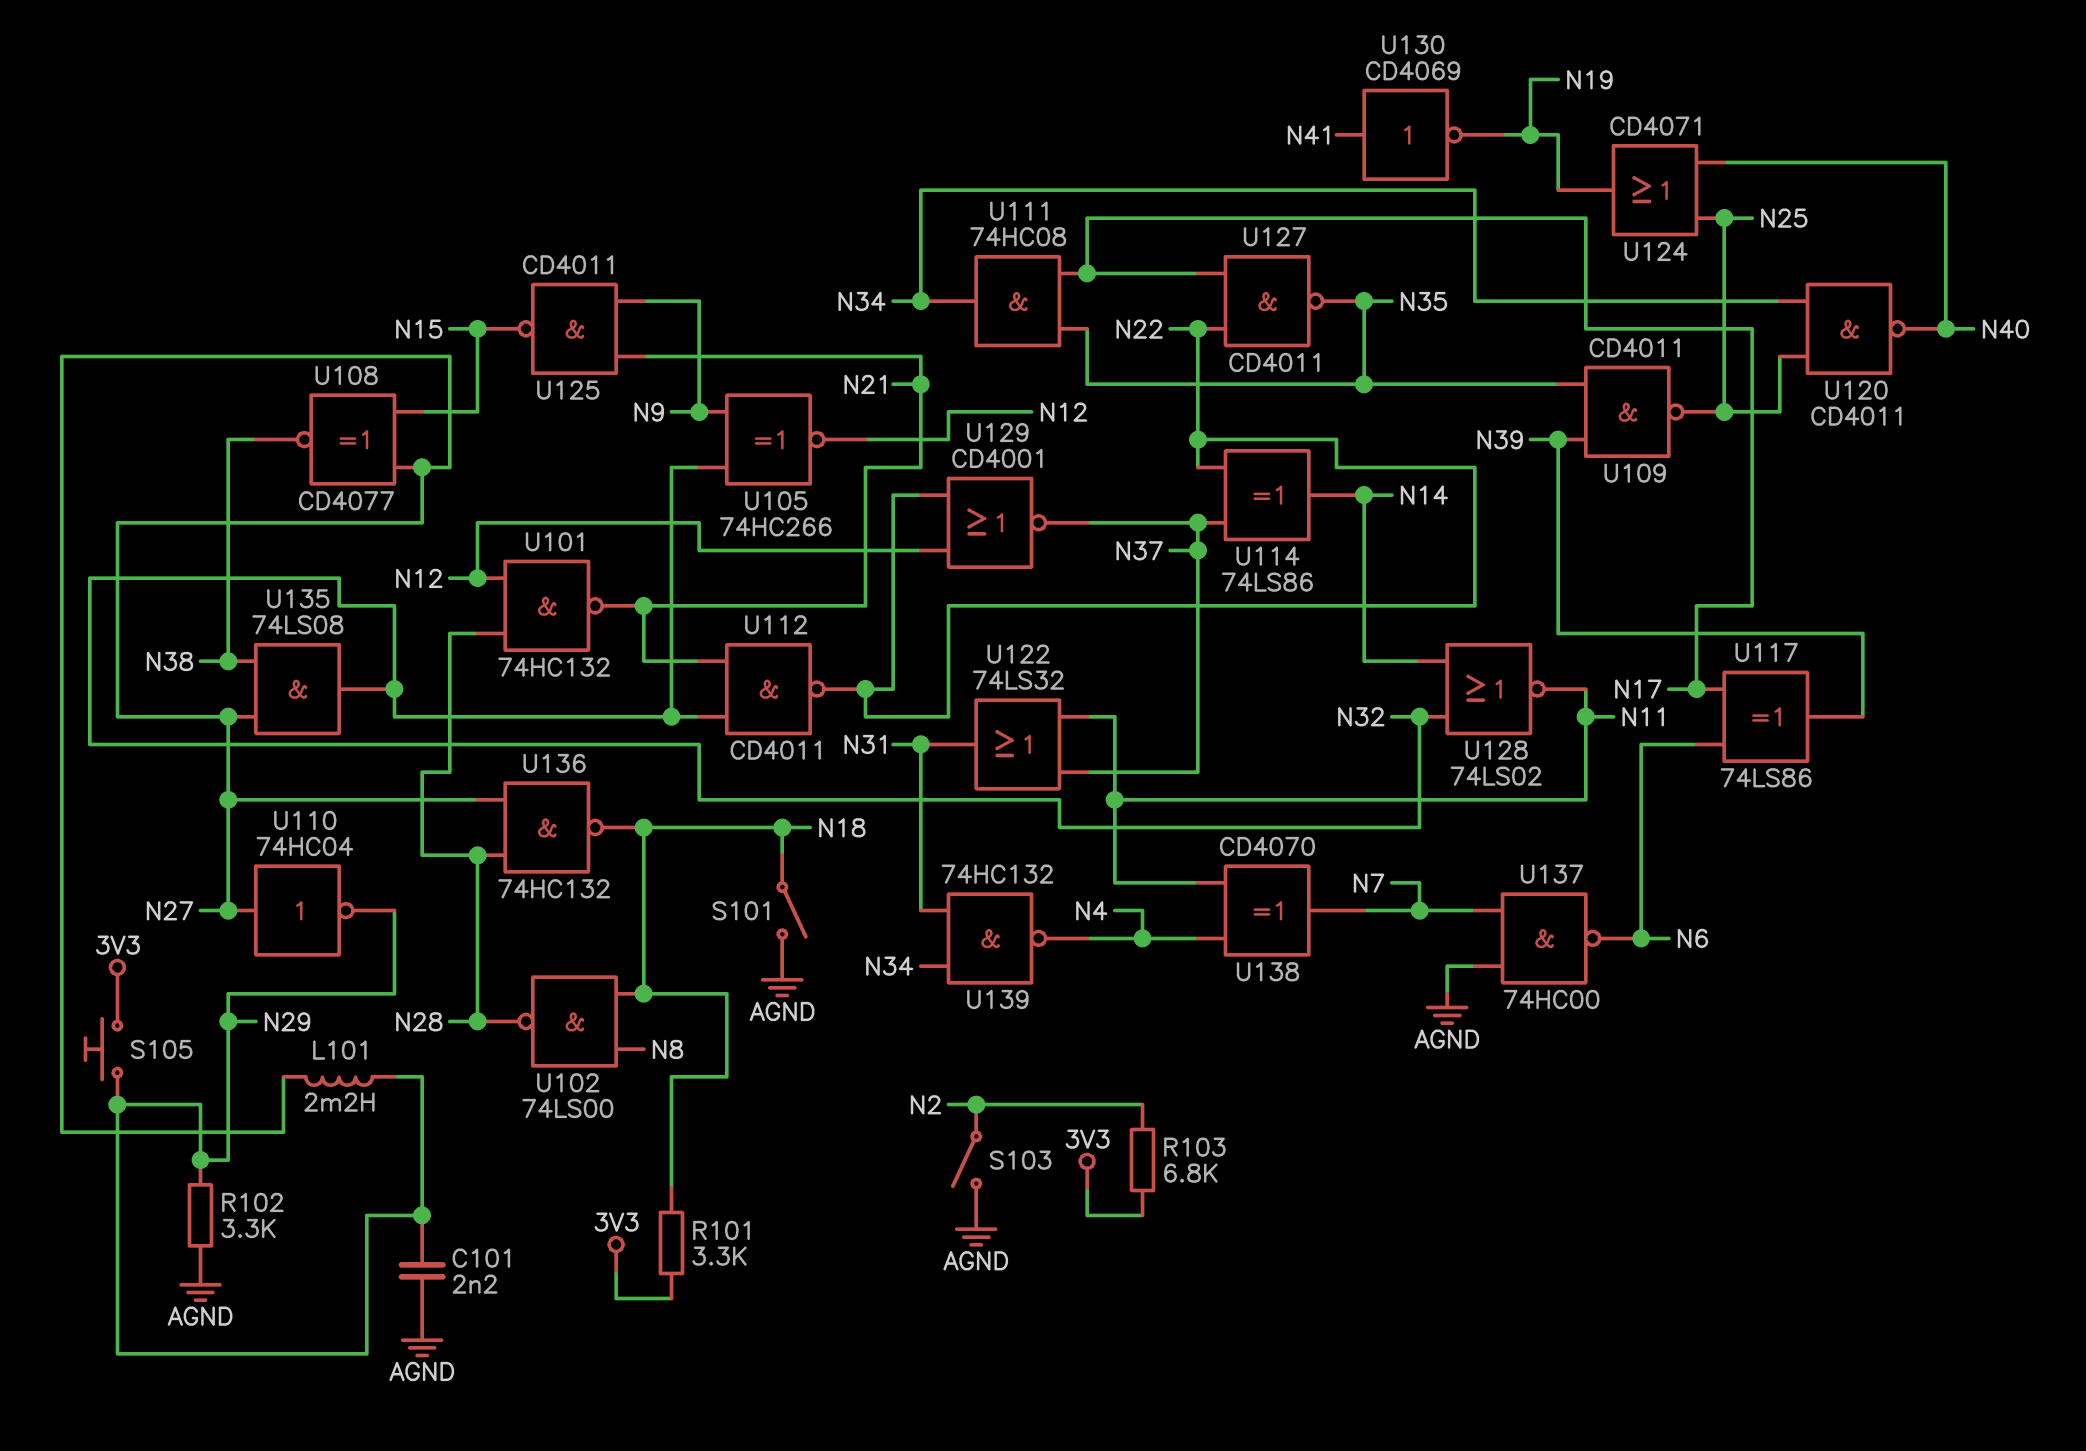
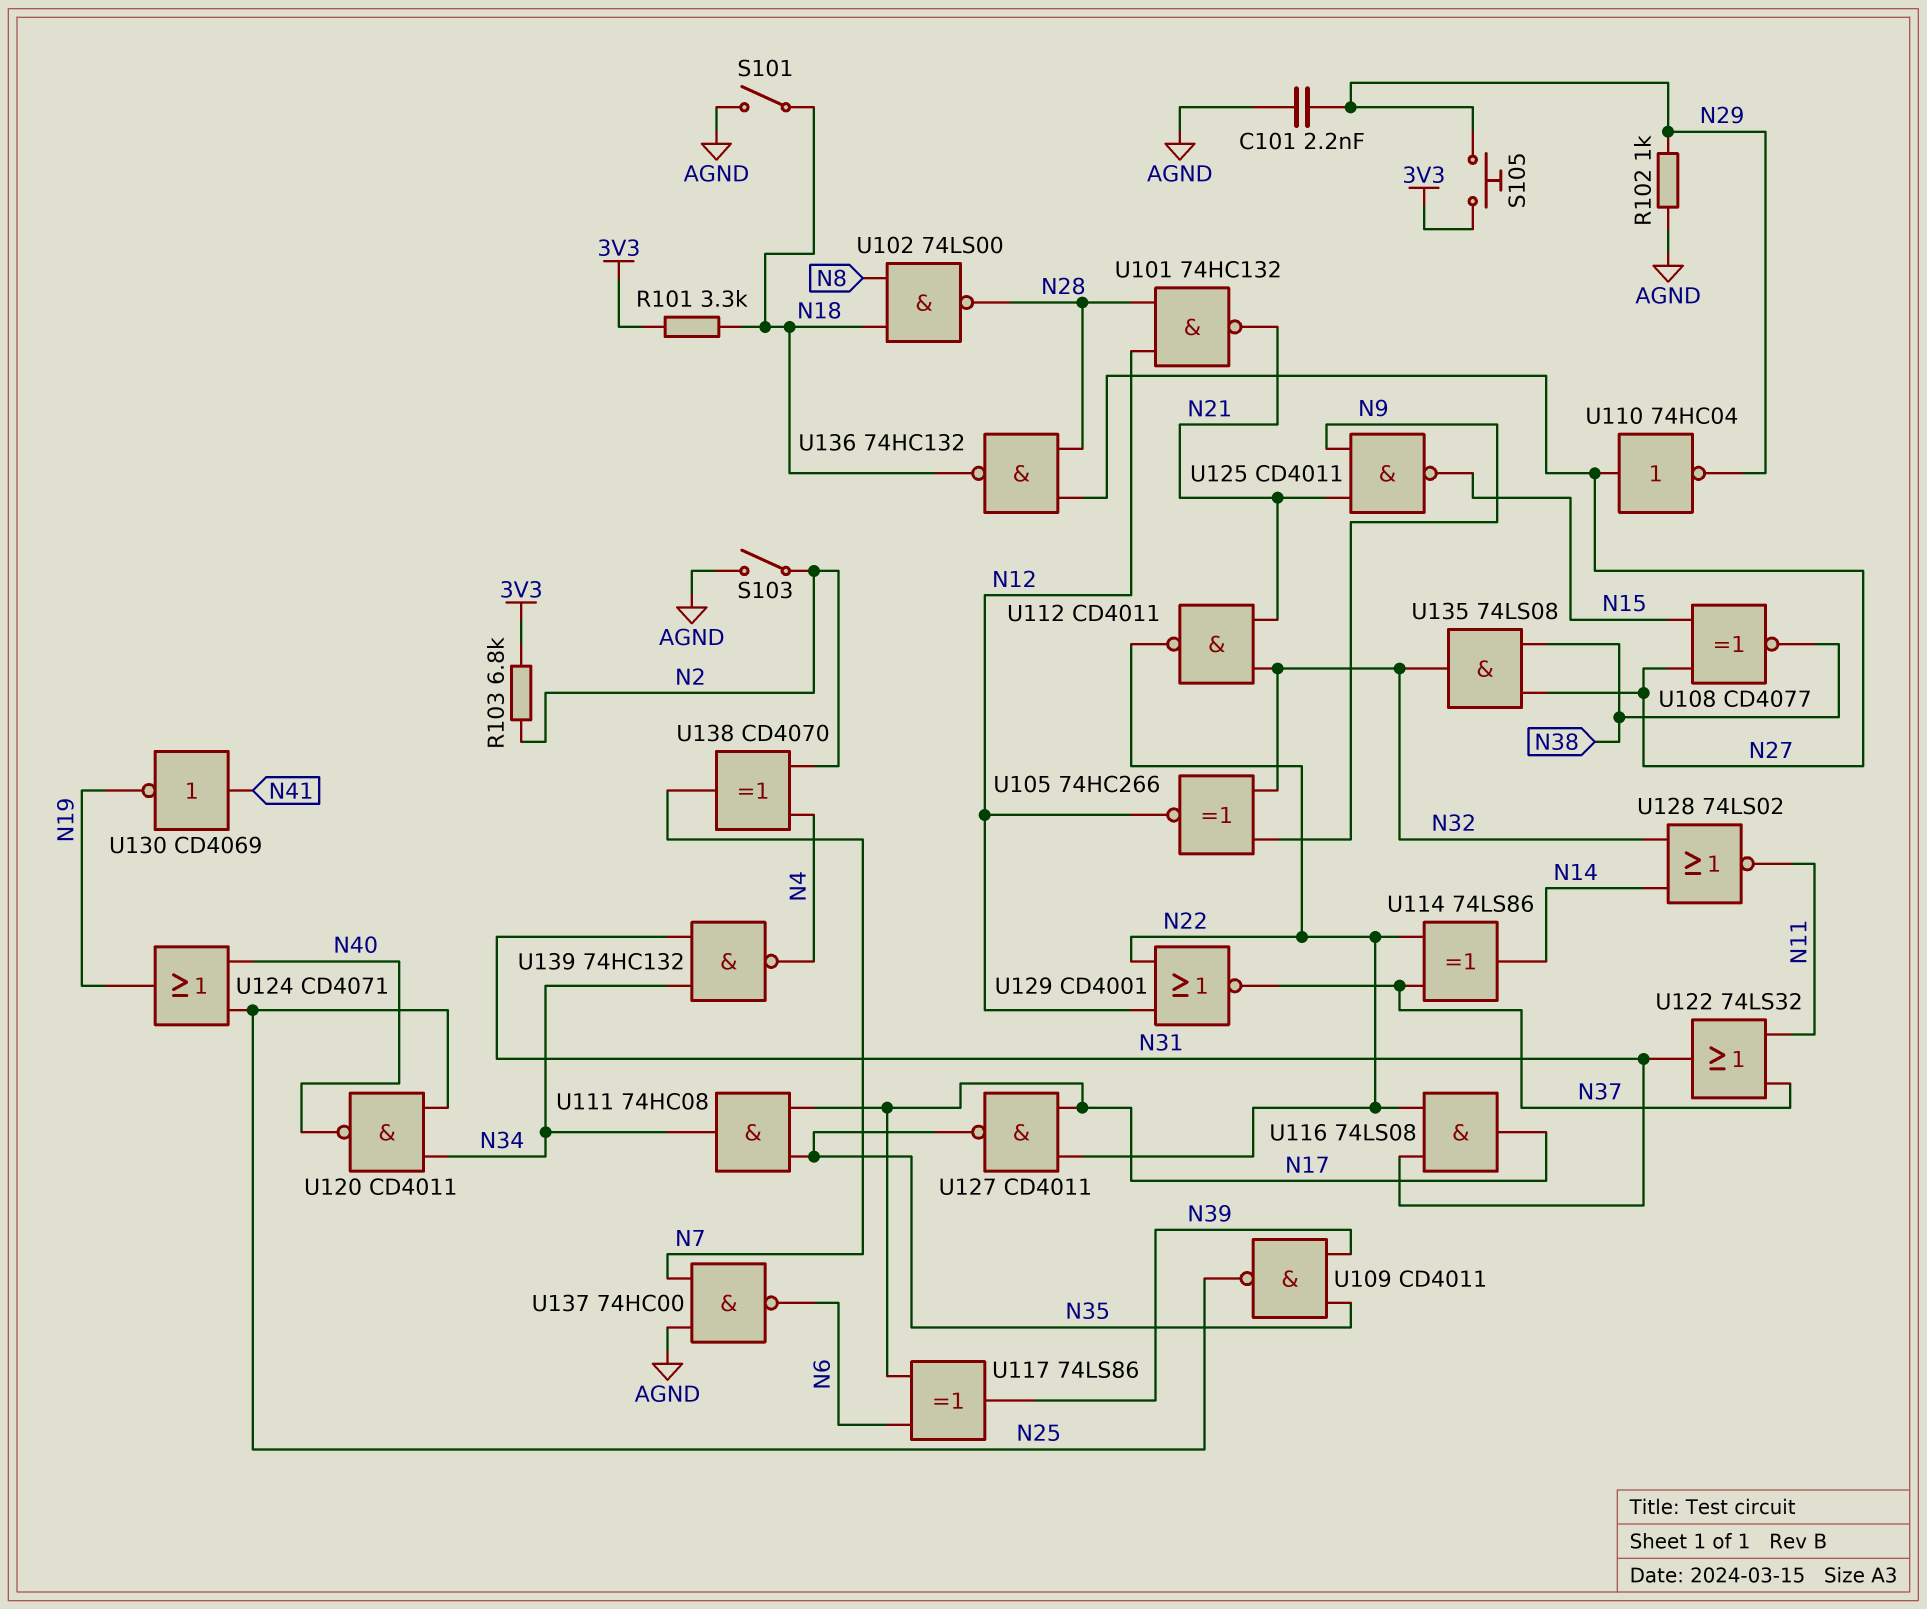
L101: 2.2mH (N27, N29) -> none
R102: 3.3k (AGND, N29) -> 1k (AGND, N29)
U116: none -> AND 74LS08 (in N22, in N31, out N17)
U138: XOR CD4070 (in N4, in N11, out N7) -> XOR CD4070 (in N2, in N4, out N7)

